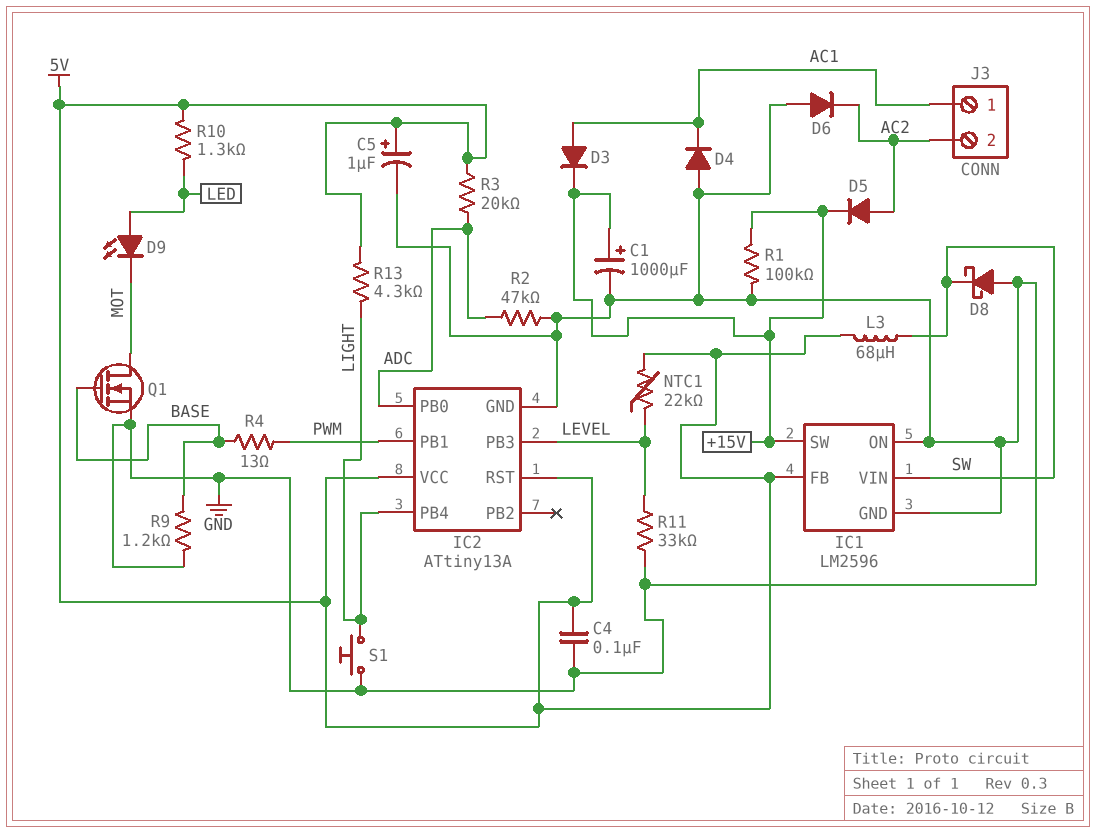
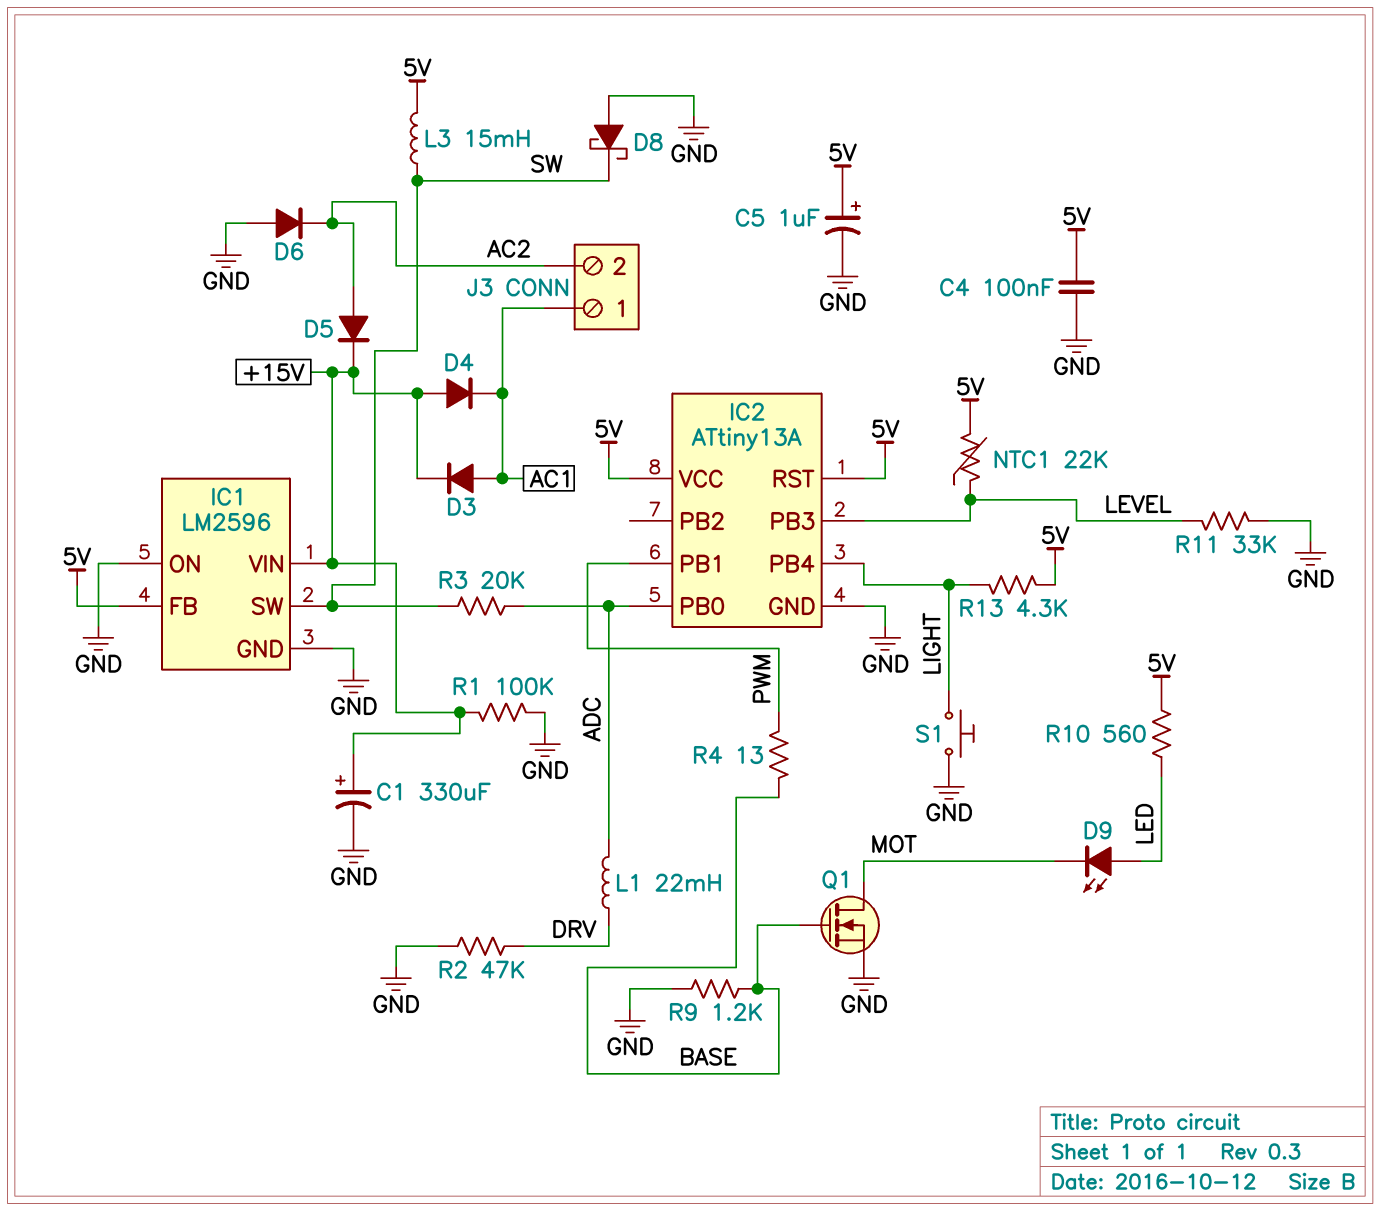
C1: 1000uF (plus +15V, minus GND) -> 330uF (plus +15V, minus GND)
D4: diode (A GND, K AC1) -> diode (A +15V, K AC1)
IC1 pin SW: +15V -> SW
IC1 pin VIN: SW -> +15V
L1: none -> 22mH (ADC, DRV)
L3: 68uH (5V, SW) -> 15mH (5V, SW)
R2: 47k (ADC, GND) -> 47k (DRV, GND)
R3: 20k (5V, ADC) -> 20k (ADC, SW)
R10: 1.3k (5V, LED) -> 560 (5V, LED)

